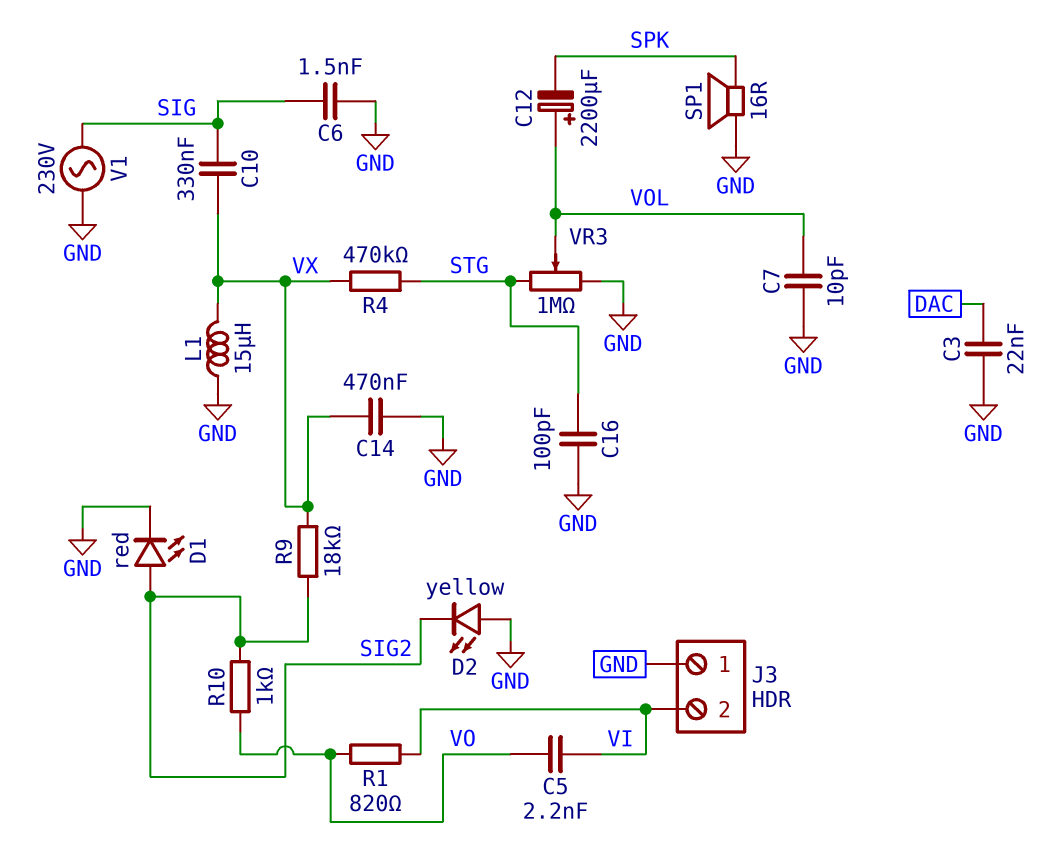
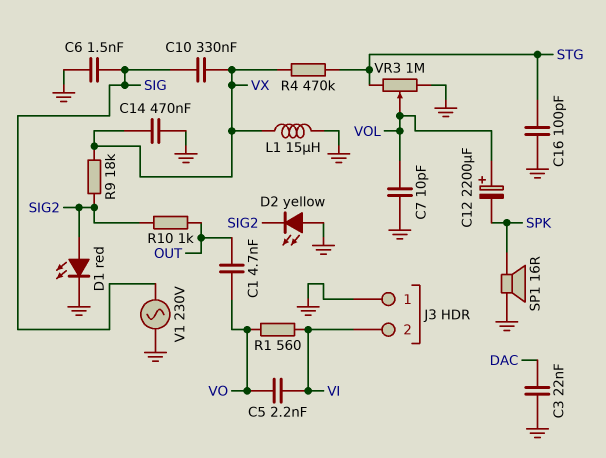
C1: none -> 4.7nF (OUT, VO)
R1: 820 (VI, VO) -> 560 (VI, VO)
R10: 1k (SIG2, VO) -> 1k (OUT, SIG2)

